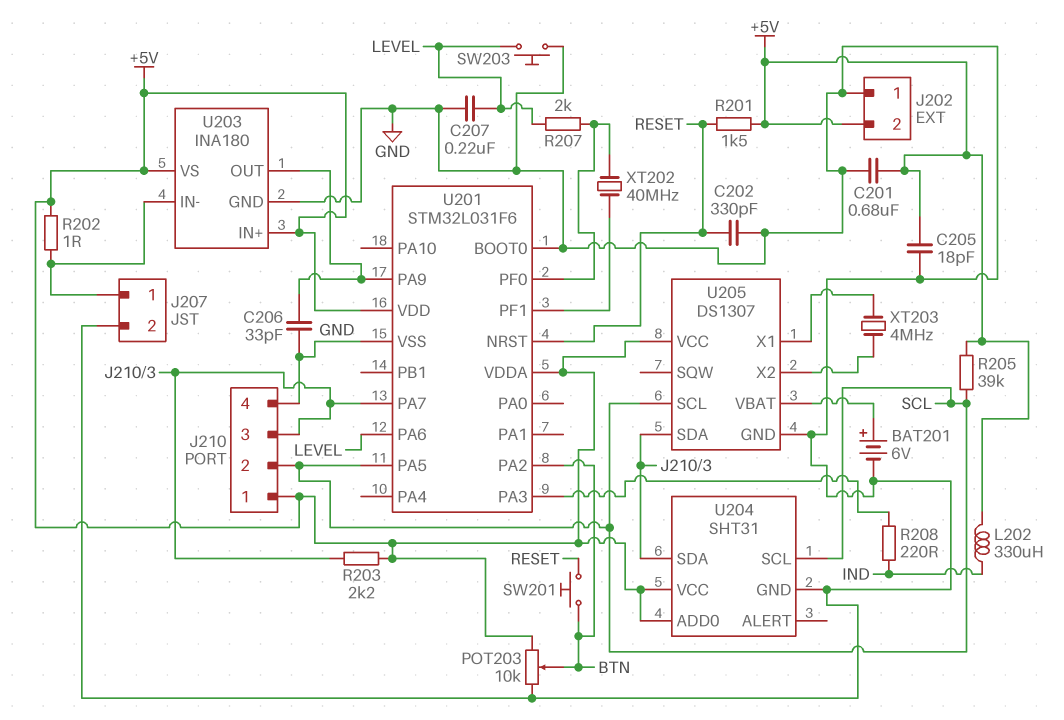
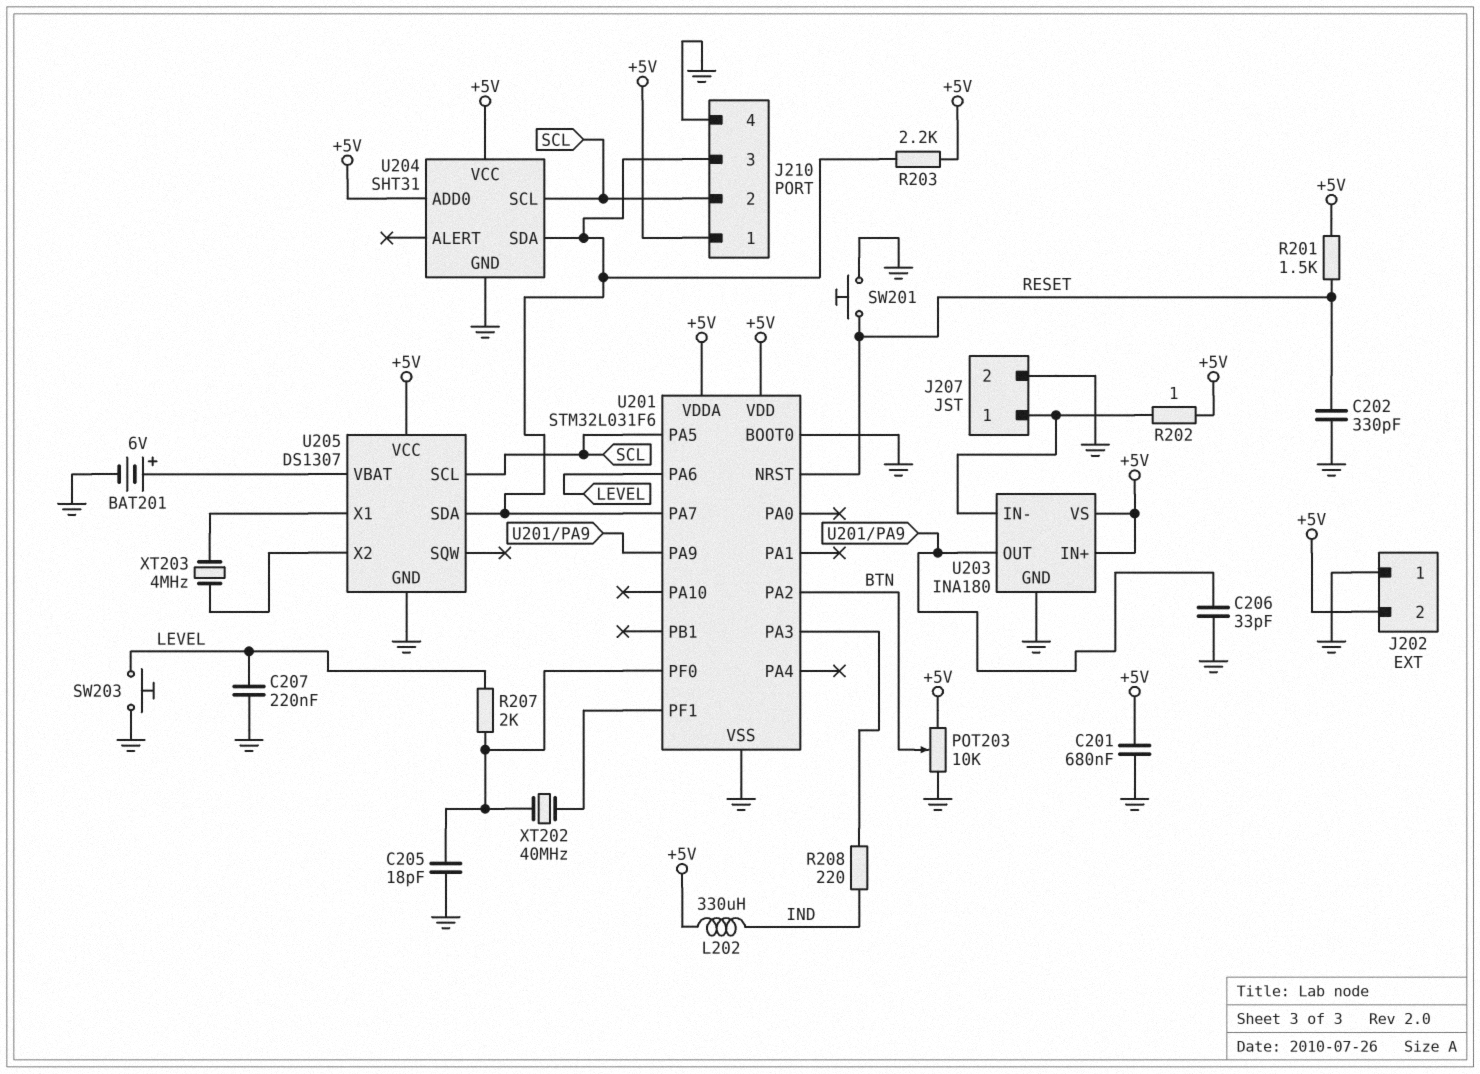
C205: 18pF (+5V, GND) -> 18pF (GND, U201/PF0)
R205: 39k (+5V, SCL) -> none
SW201: button (BTN, RESET) -> button (GND, RESET)

